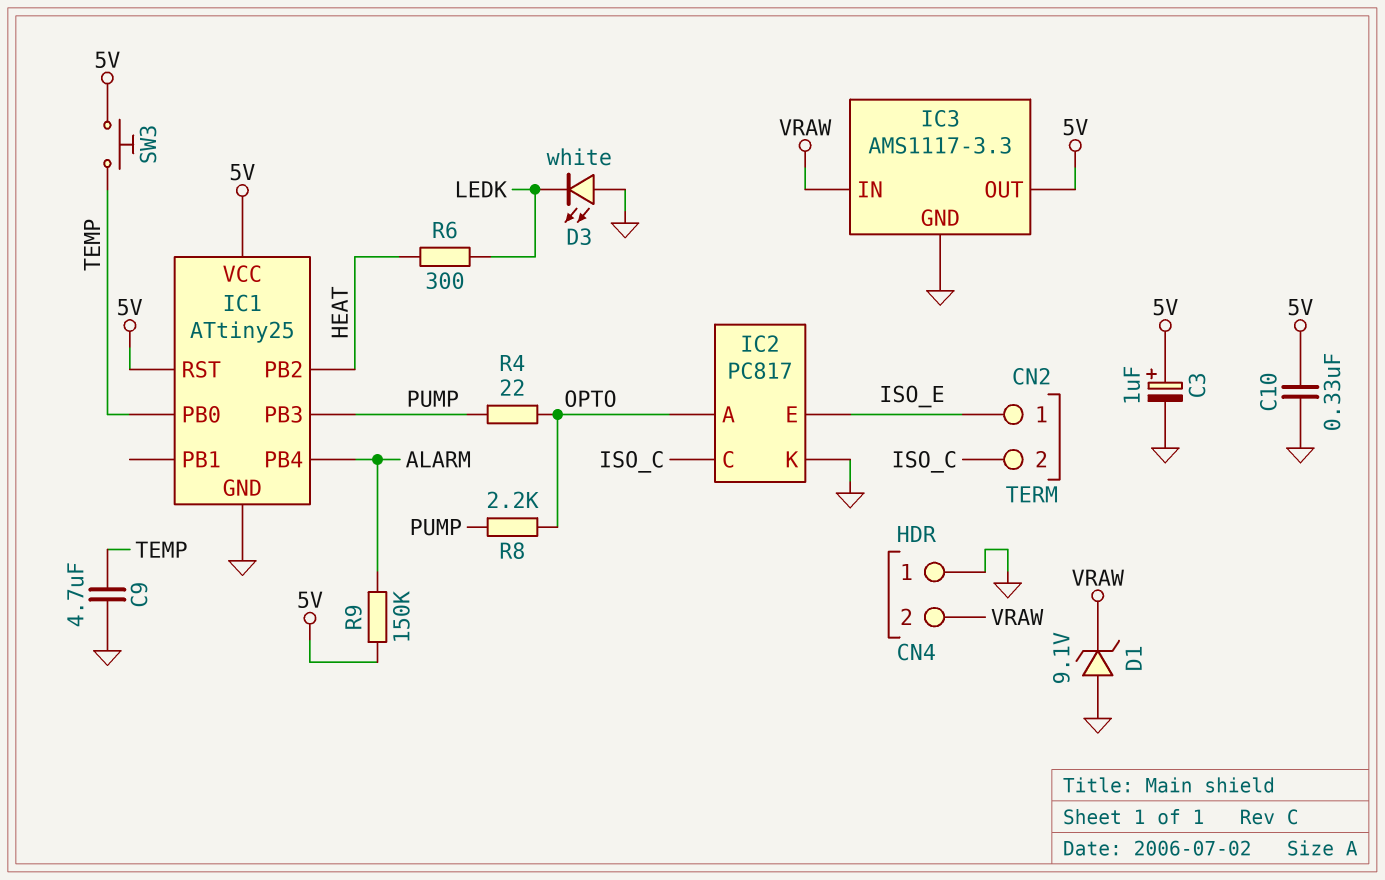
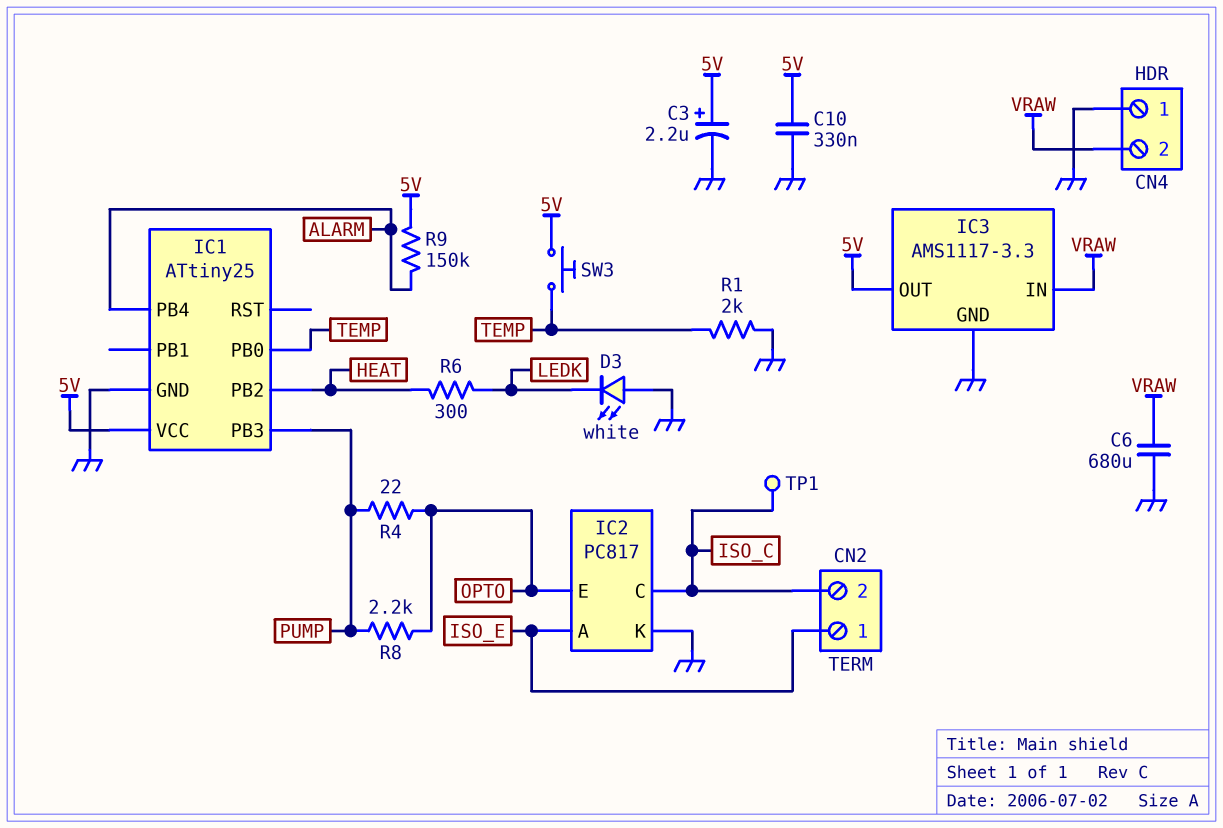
C3: 1uF (plus 5V, minus GND) -> 2.2uF (plus 5V, minus GND)
C6: none -> 680uF (GND, VRAW)
C9: 4.7uF (GND, TEMP) -> none
D1: zener 9.1V (A GND, K VRAW) -> none
IC1 pin RST: 5V -> none
IC2 pin A: OPTO -> ISO_E
IC2 pin E: ISO_E -> OPTO
R1: none -> 2k (GND, TEMP)
TP1: none -> test point (ISO_C)

